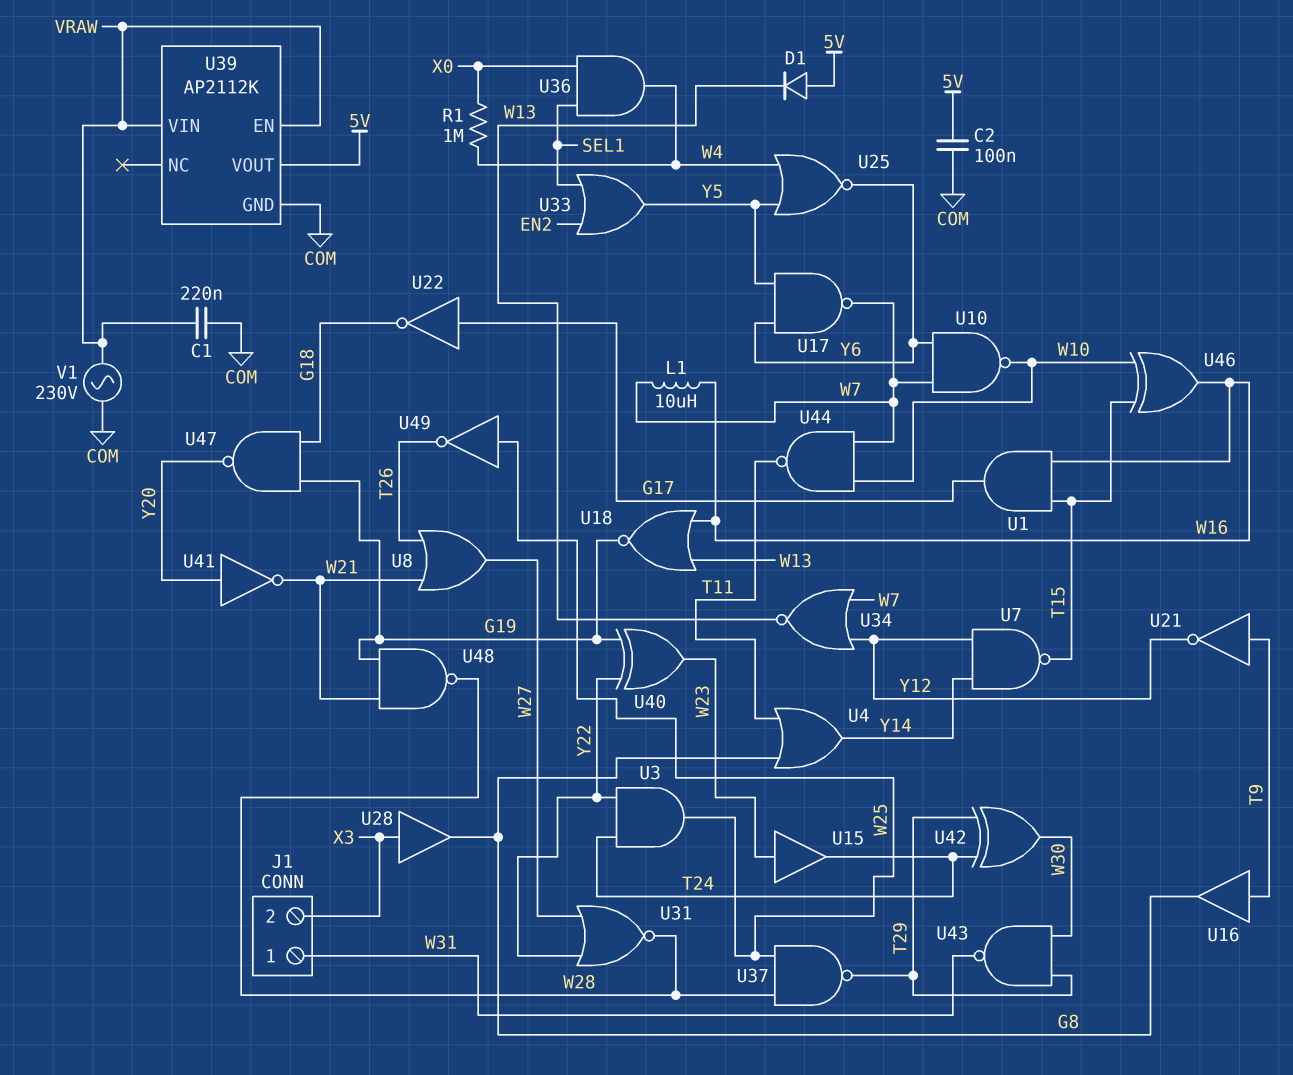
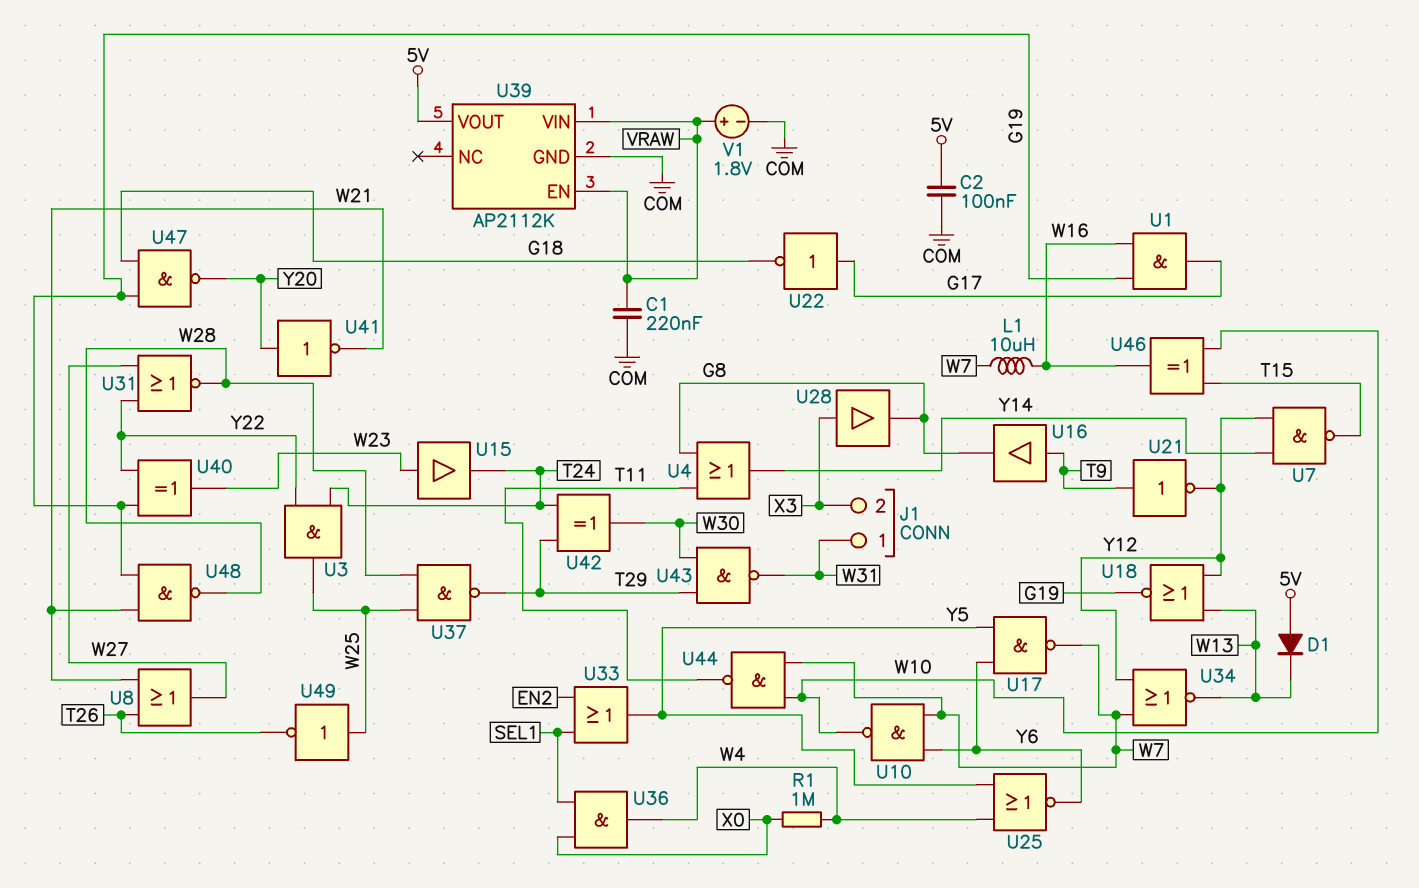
U1: AND (in T15, in W16, out G17) -> AND (in G19, in W16, out G17)
U18: NOR (in W13, in W16, out G19) -> NOR (in W13, in Y12, out G19)
V1: AC 230V (COM, VRAW) -> 1.8V (plus VRAW, minus COM)

